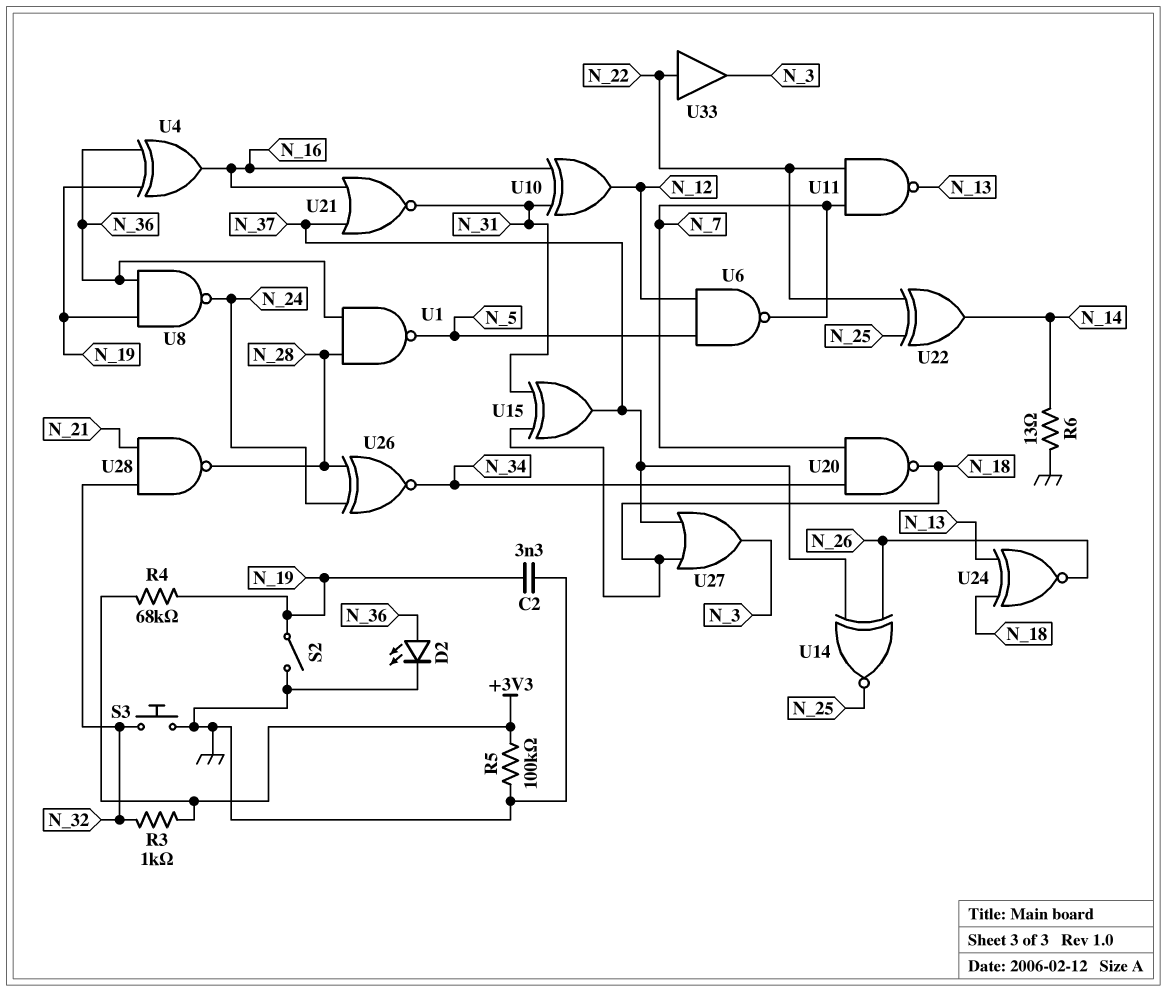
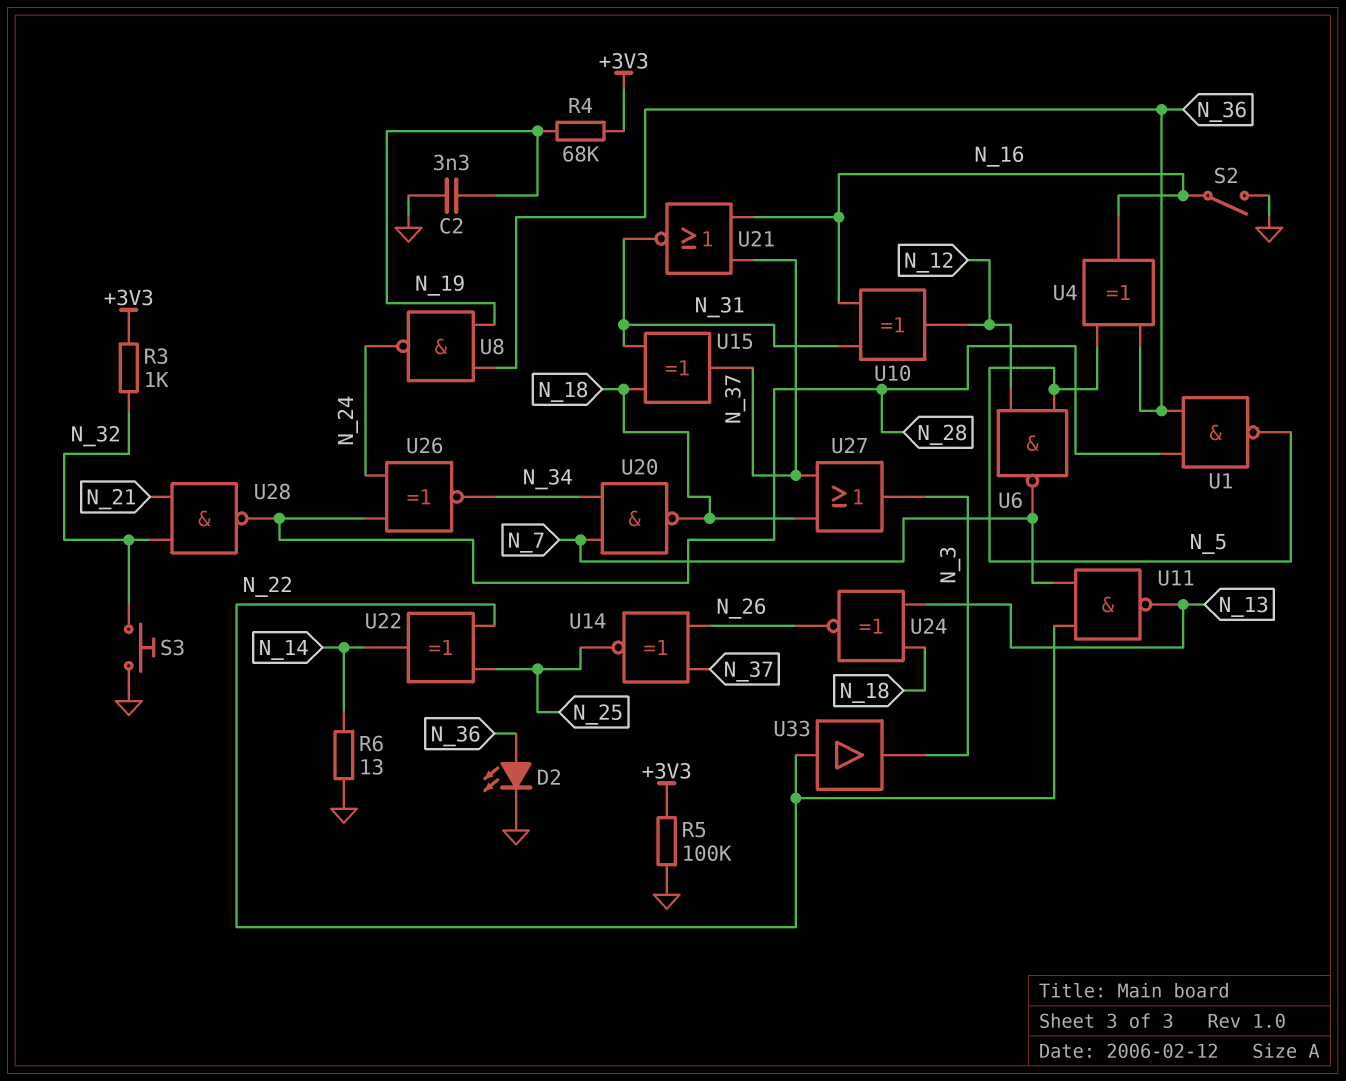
S2: switch (GND, N_19) -> switch (GND, N_16)
U4: XOR (in N_19, in N_36, out N_16) -> XOR (in N_5, in N_36, out N_16)

